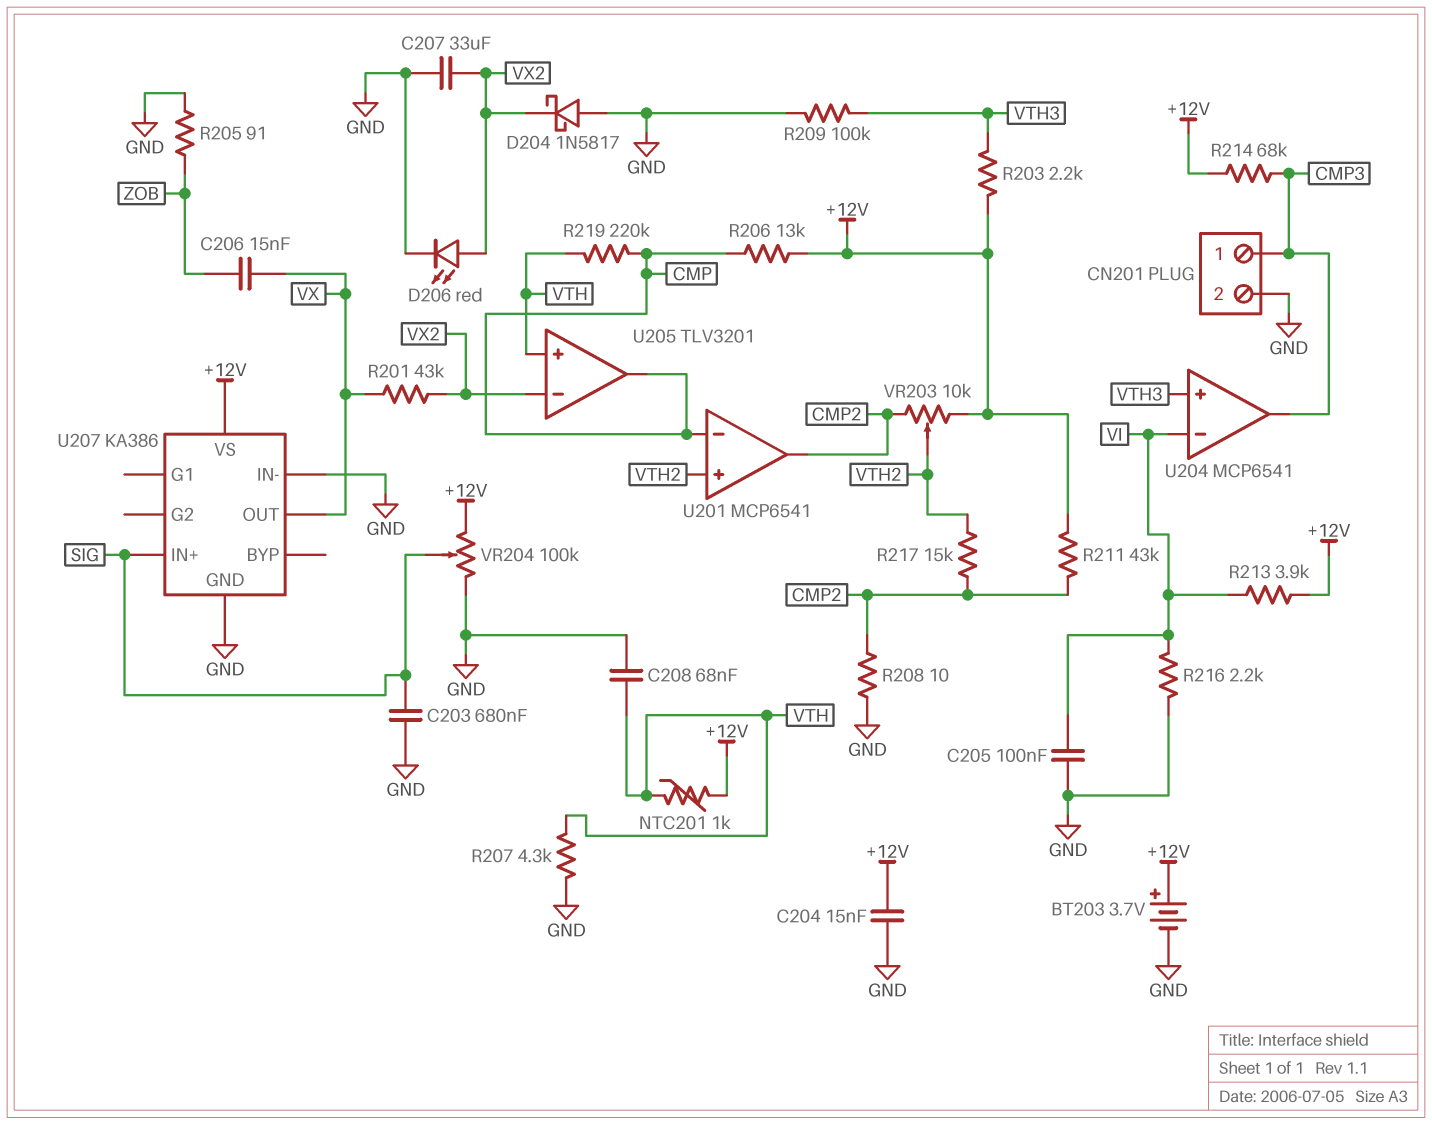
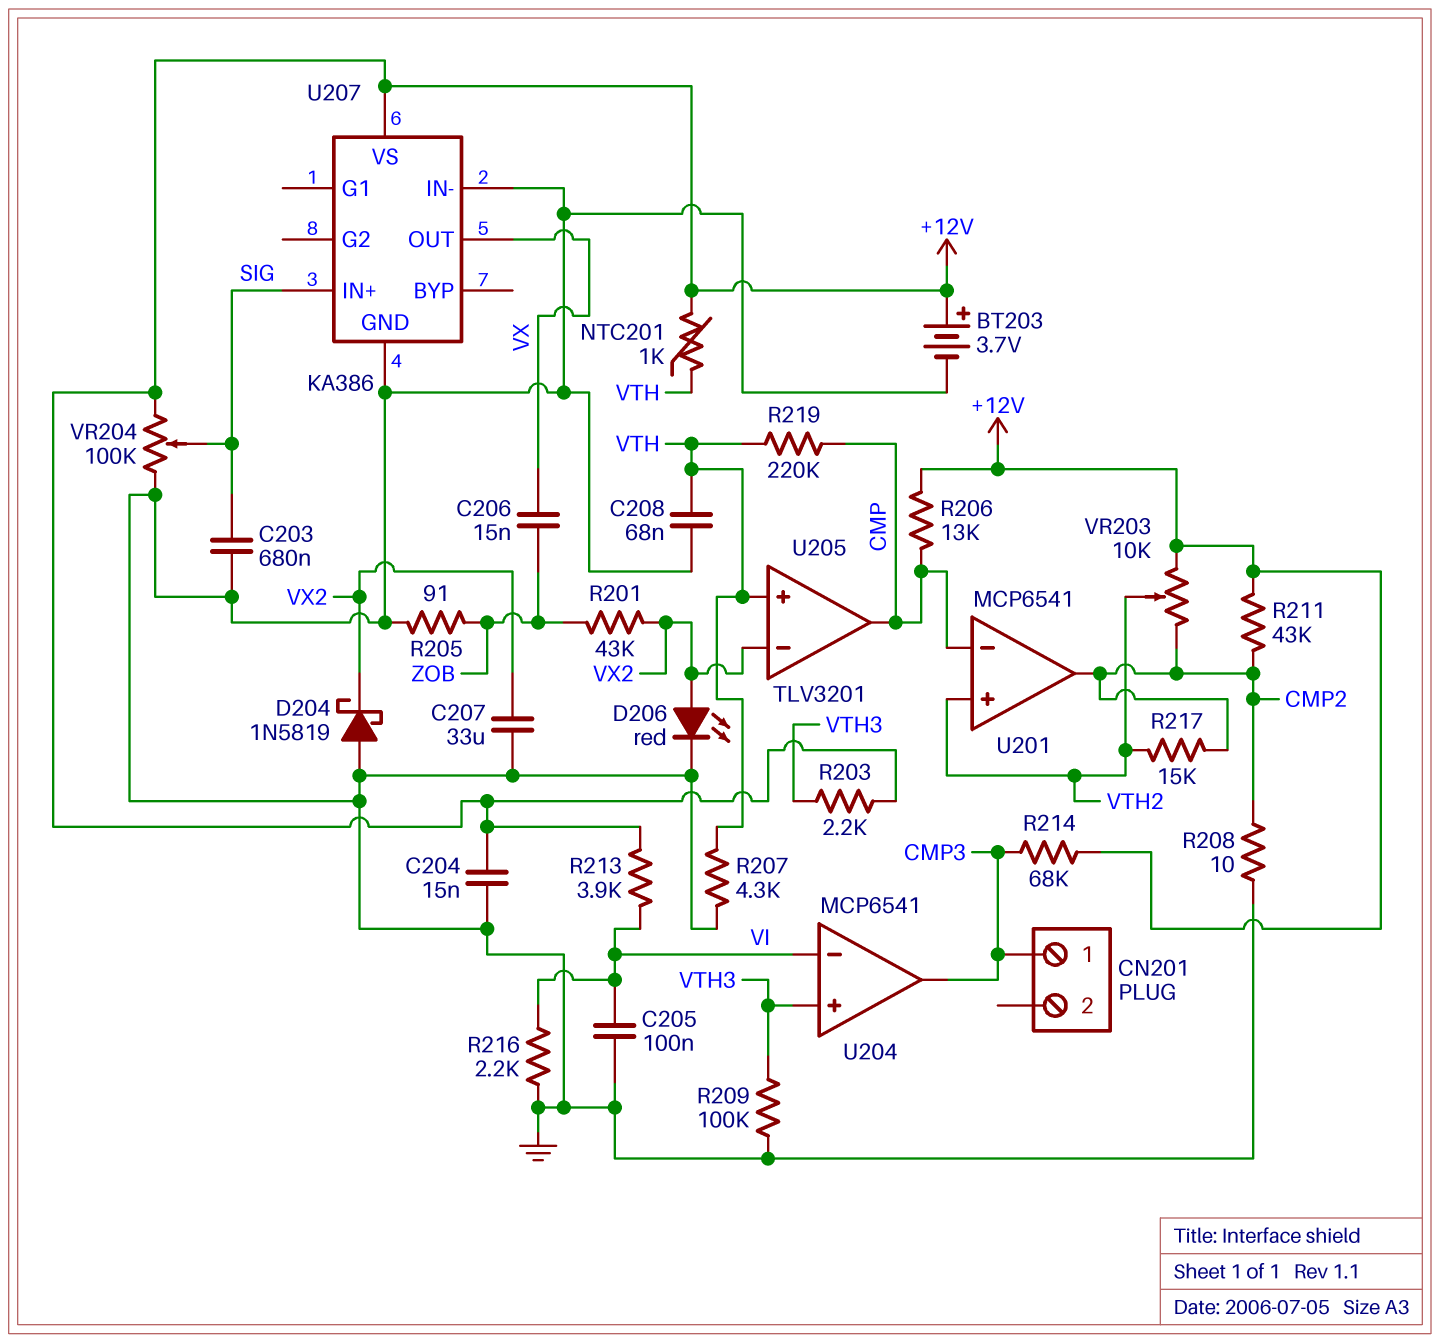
CN201 pin 2: GND -> none
D204: schottky 1N5817 (A GND, K VX2) -> schottky 1N5819 (A GND, K VX2)
R201: 43k (VX, VX2) -> 43k (VX2, ZOB)

